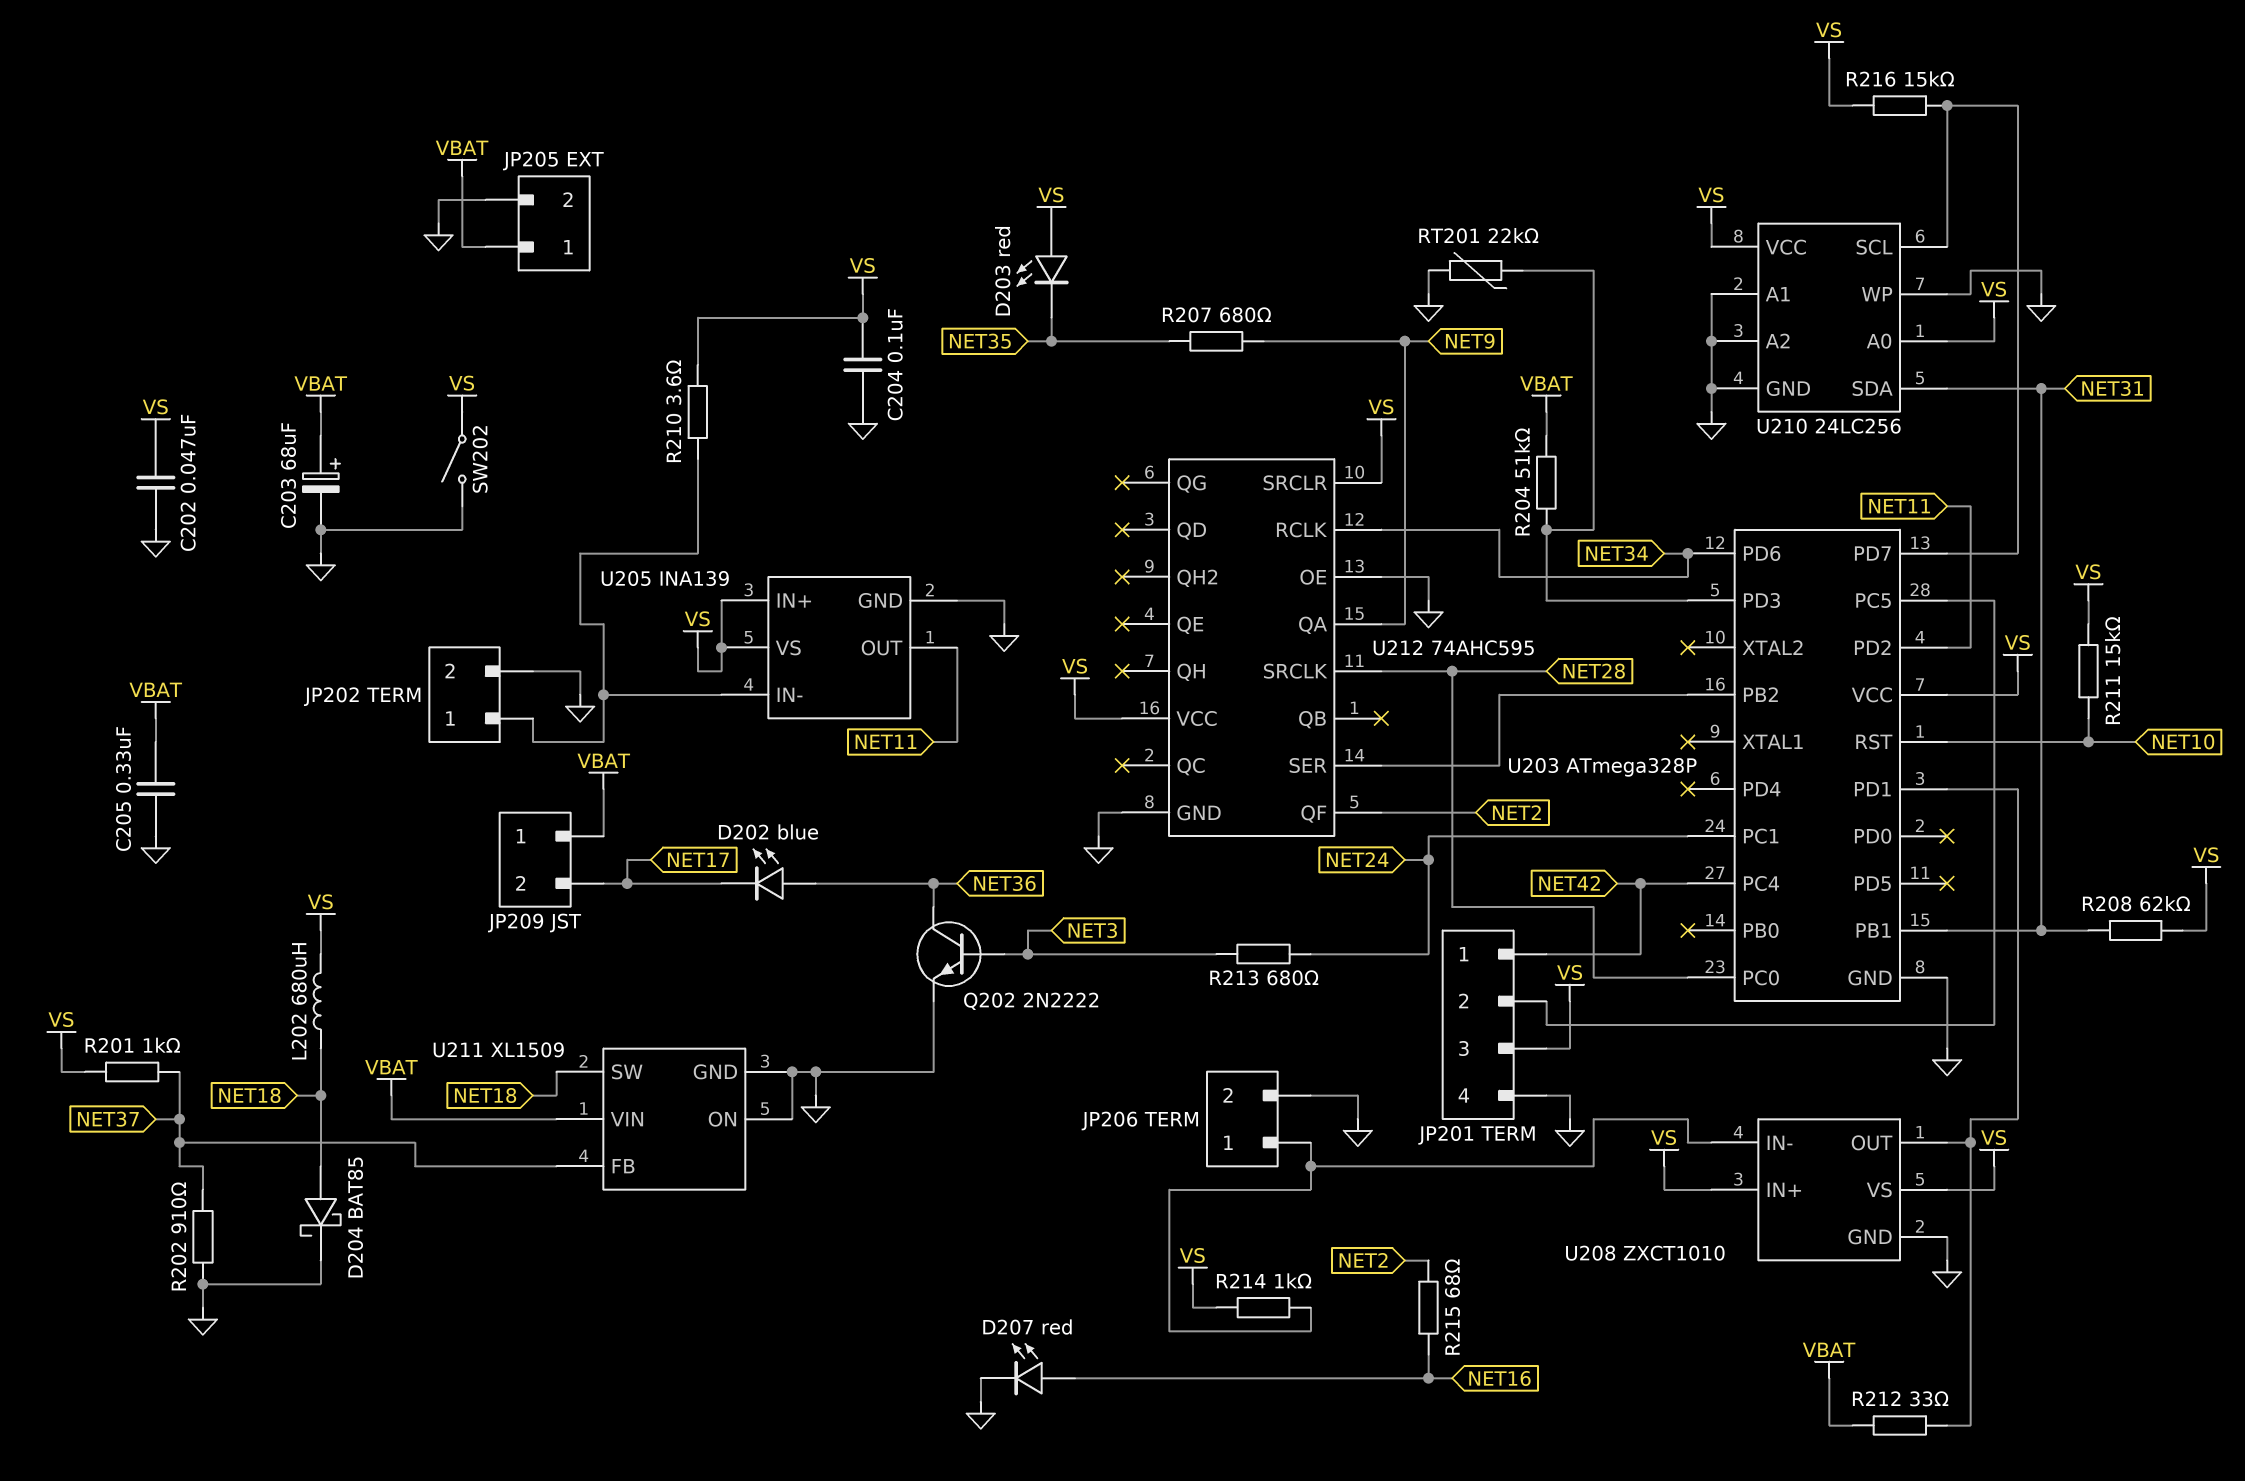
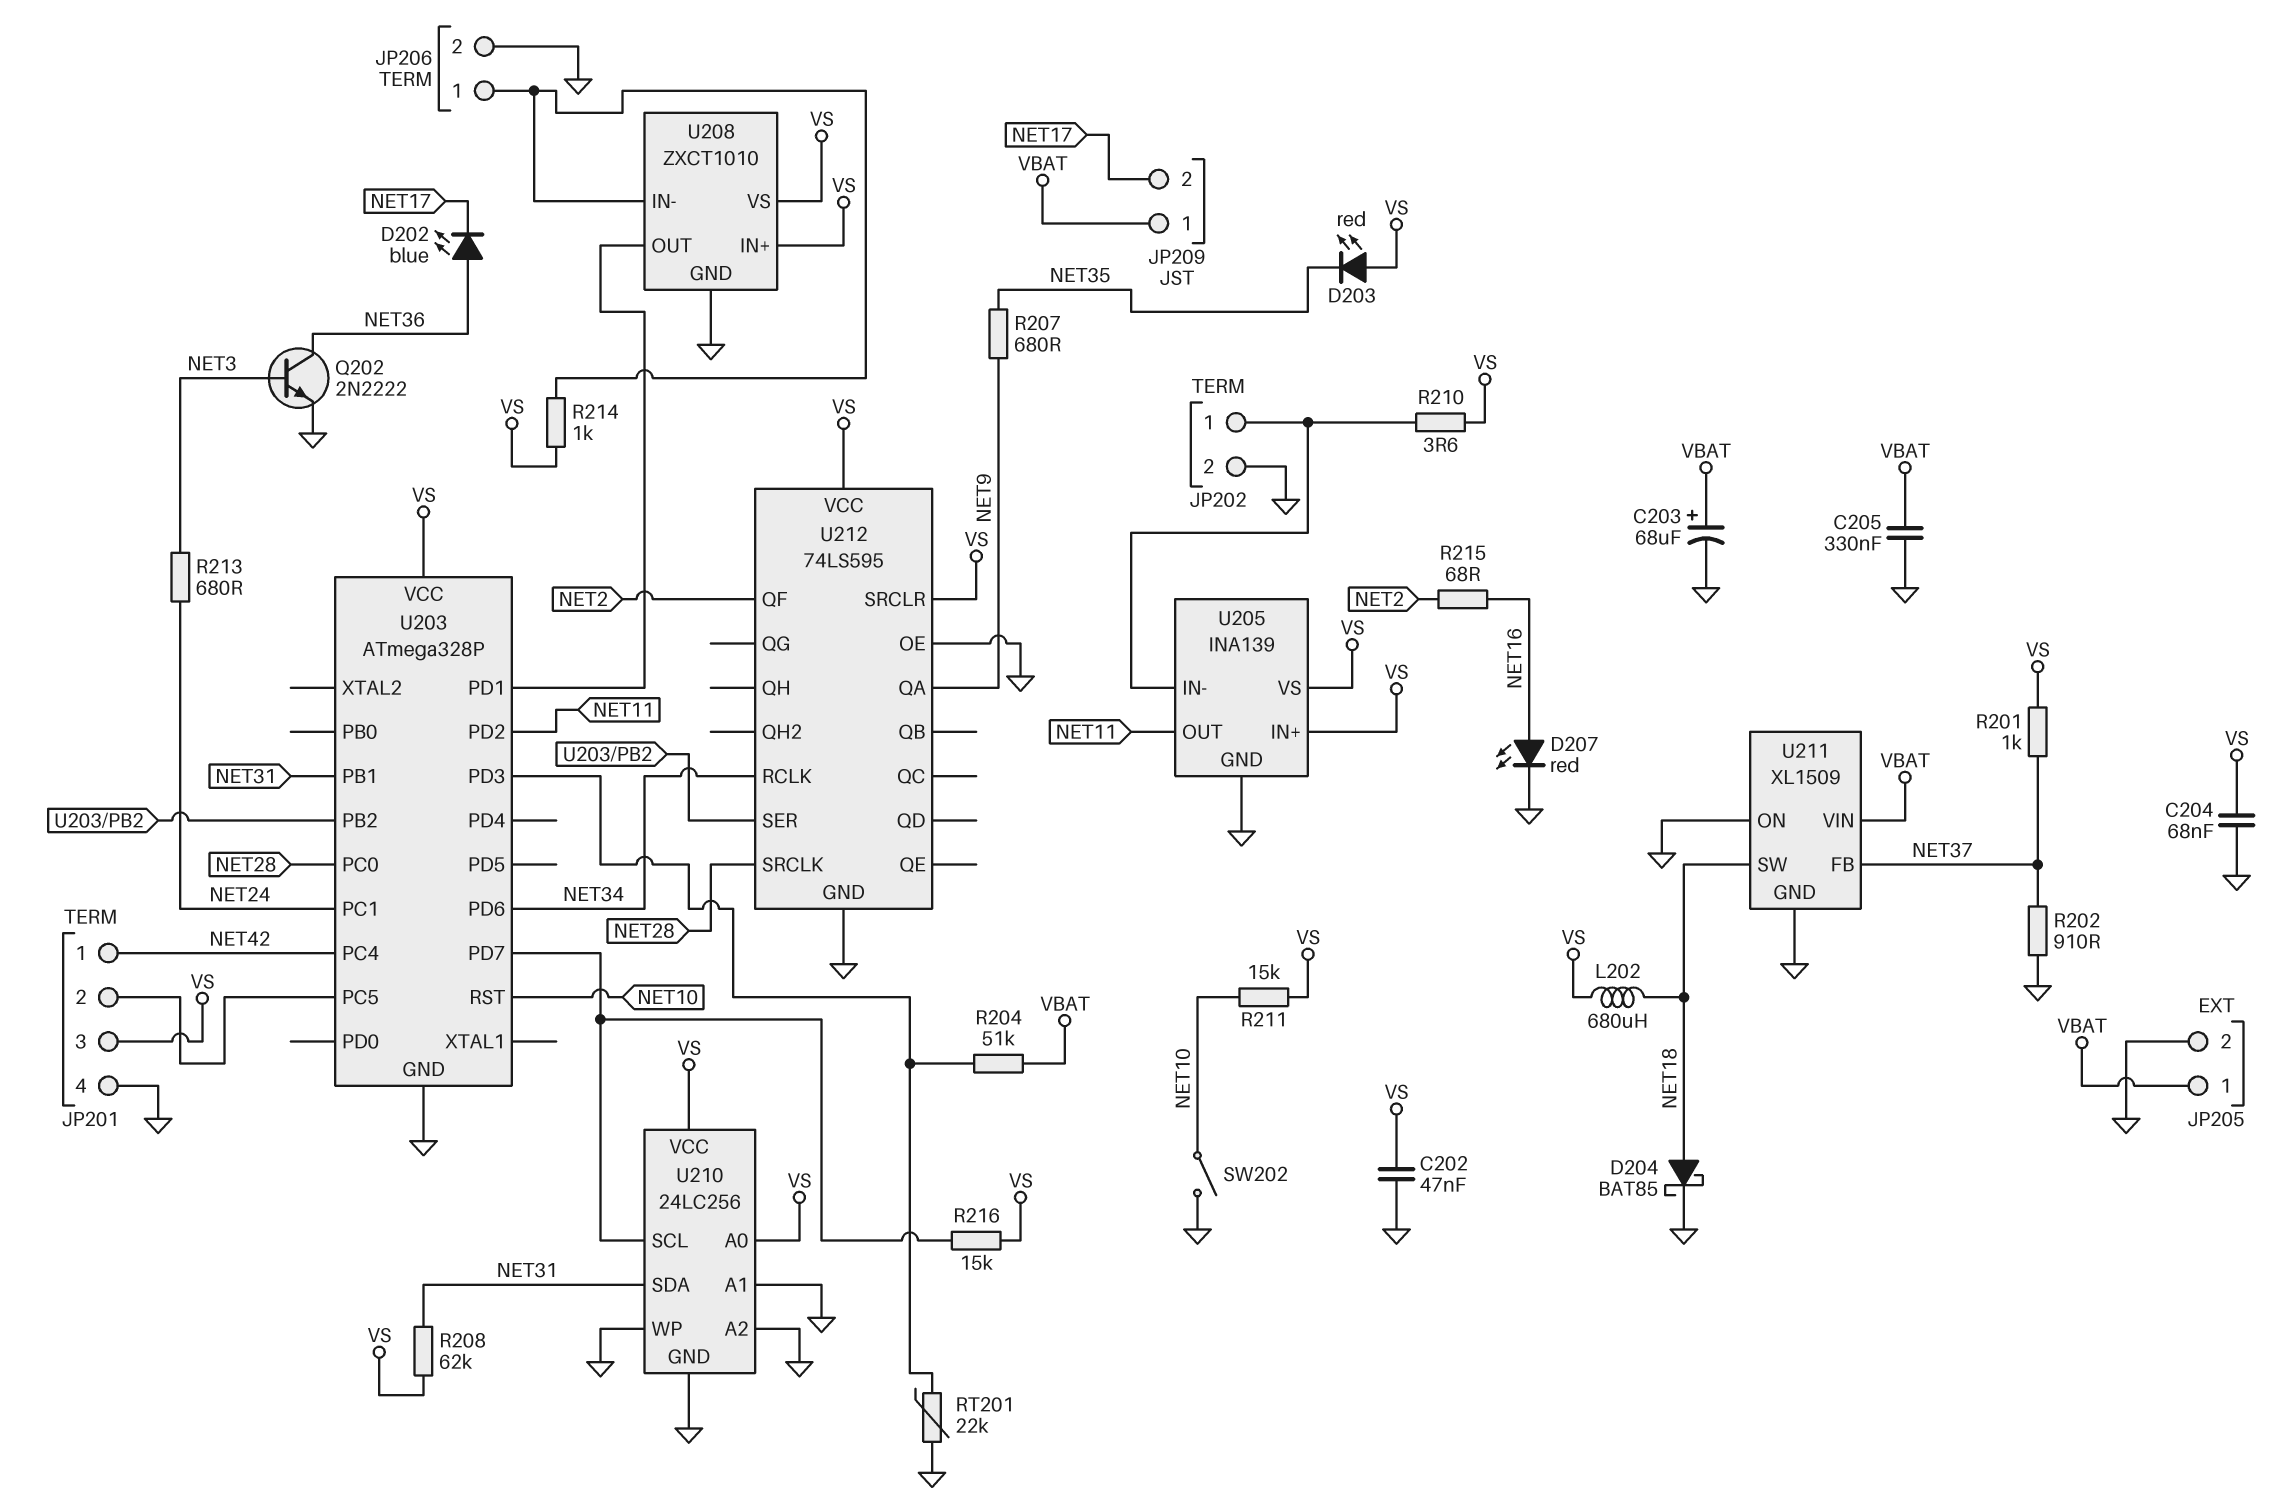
C204: 100nF (GND, VS) -> 68nF (GND, VS)
R212: 33 (U203/PD1, VBAT) -> none
SW202: switch (GND, VS) -> switch (GND, NET10)
U212: 74AHC595 -> 74LS595

